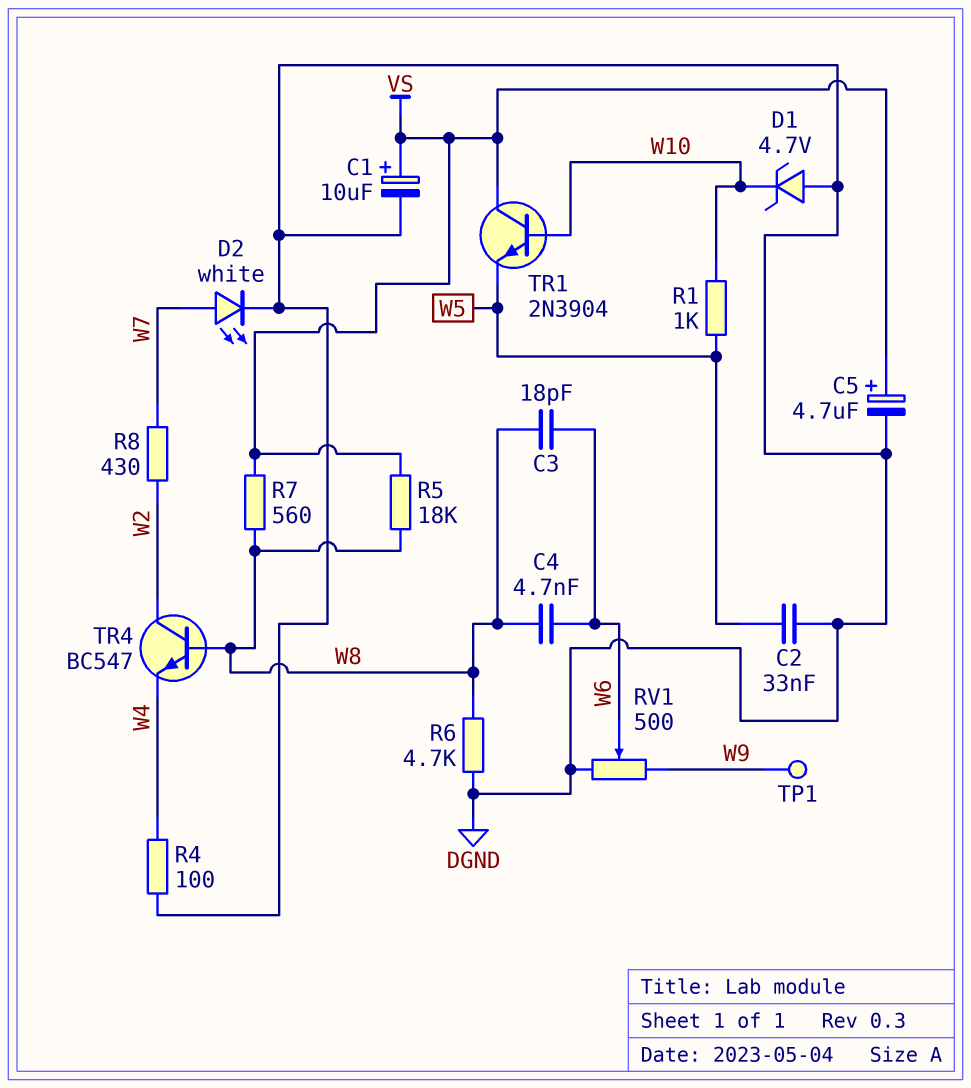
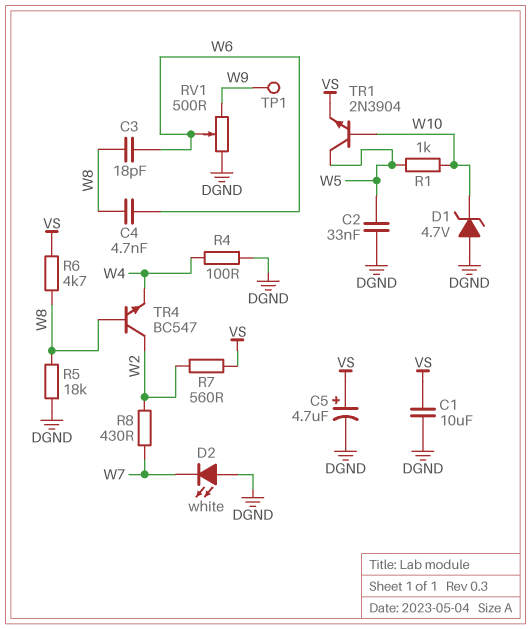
C1: 10uF (plus VS, minus DGND) -> 10uF (DGND, VS)
D2: LED white (A W7, K DGND) -> LED white (A DGND, K W7)
R5: 18k (VS, W8) -> 18k (DGND, W8)
R6: 4.7k (DGND, W8) -> 4.7k (VS, W8)
R7: 560 (VS, W8) -> 560 (VS, W2)
TR1: NPN 2N3904 (B W10, C VS, E W5) -> NPN 2N3904 (B W10, C W5, E VS)

